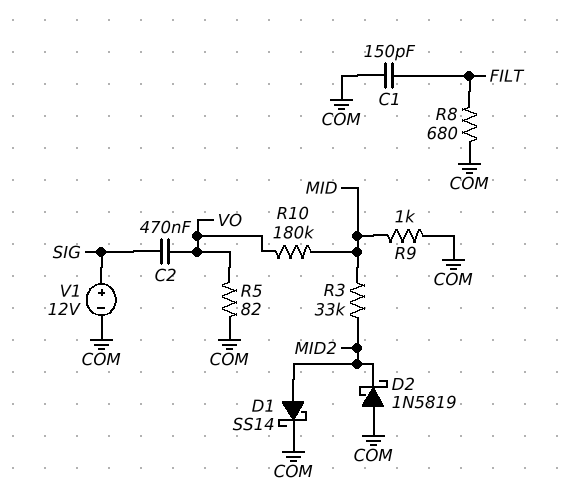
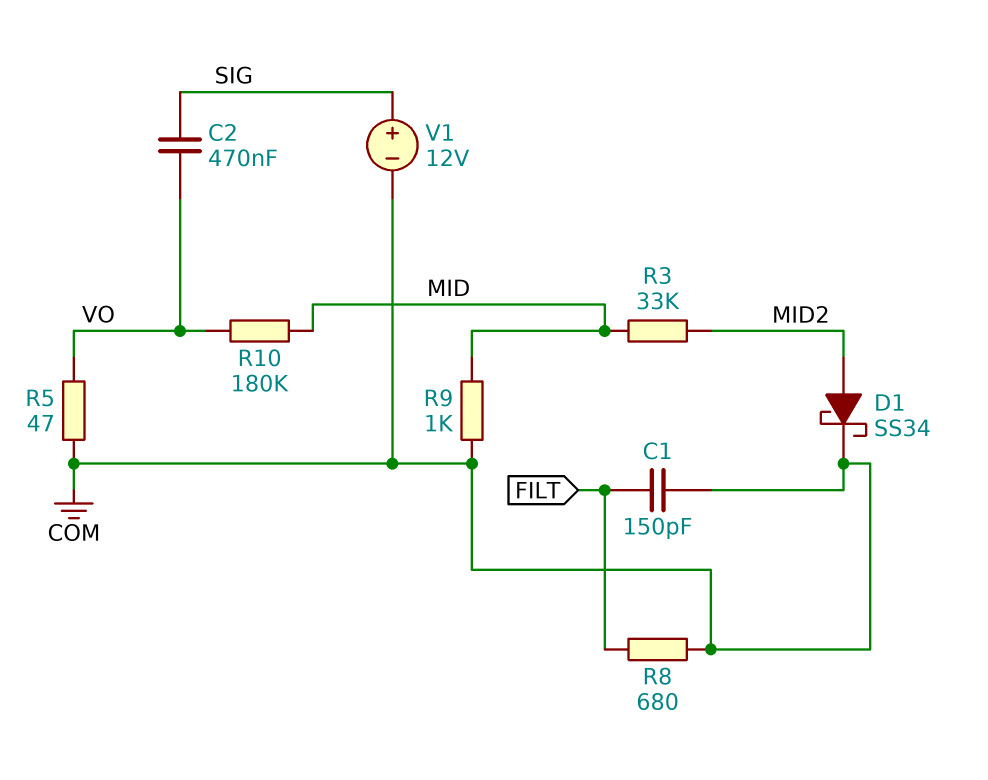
D1: schottky SS14 (A MID2, K COM) -> schottky SS34 (A MID2, K COM)
D2: schottky 1N5819 (A COM, K MID2) -> none
R5: 82 (COM, VO) -> 47 (COM, VO)

